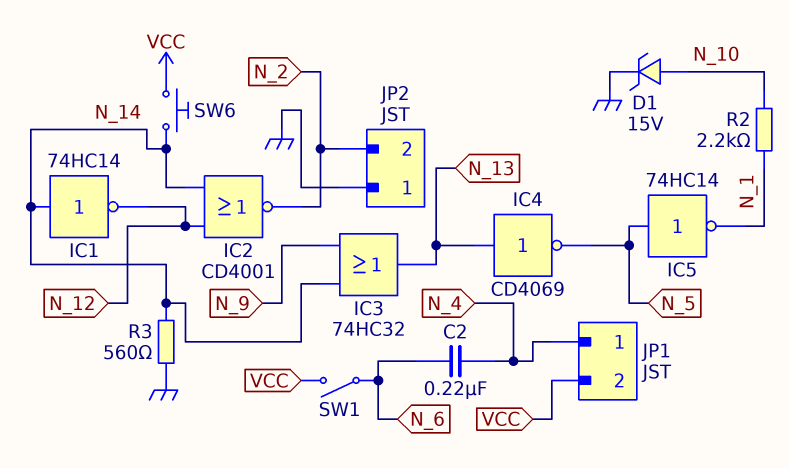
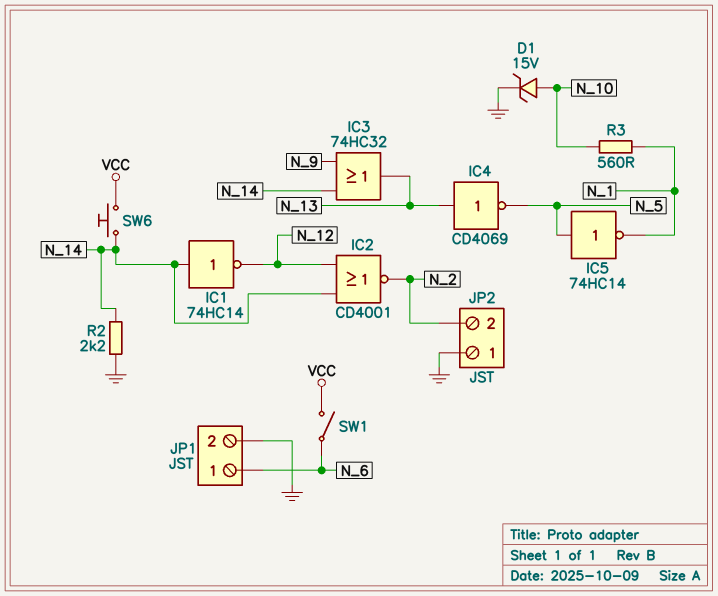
C2: 220nF (N_4, N_6) -> none
JP1 pin 1: N_4 -> N_6
JP1 pin 2: VCC -> GND
R2: 2.2k (N_1, N_10) -> 2.2k (GND, N_14)
R3: 560 (GND, N_14) -> 560 (N_1, N_10)

